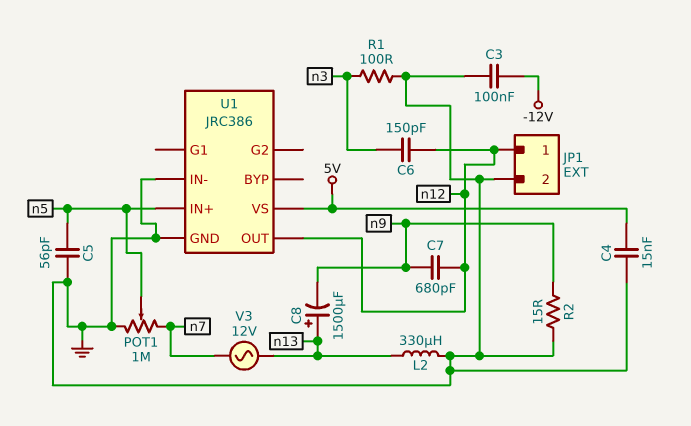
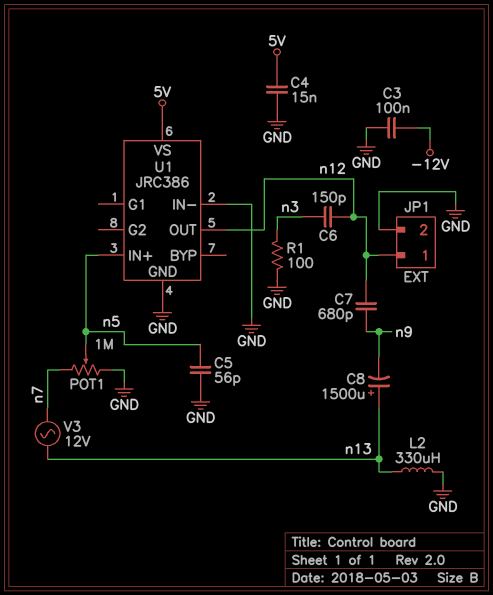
R2: 15 (GND, n9) -> none

